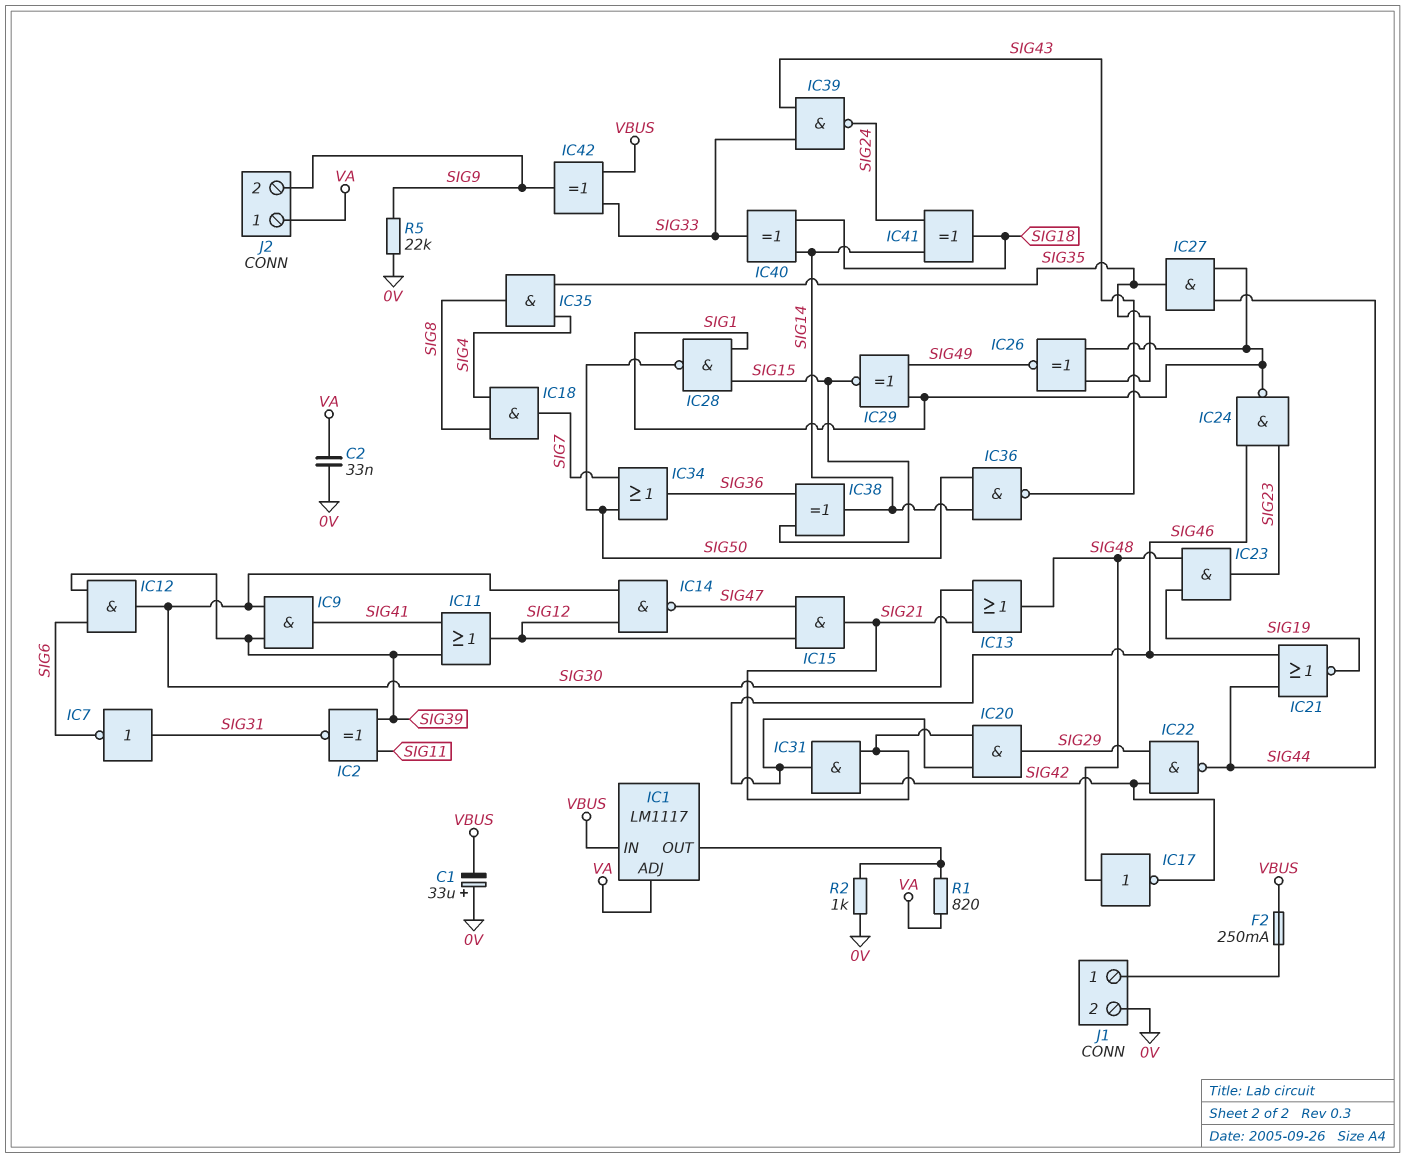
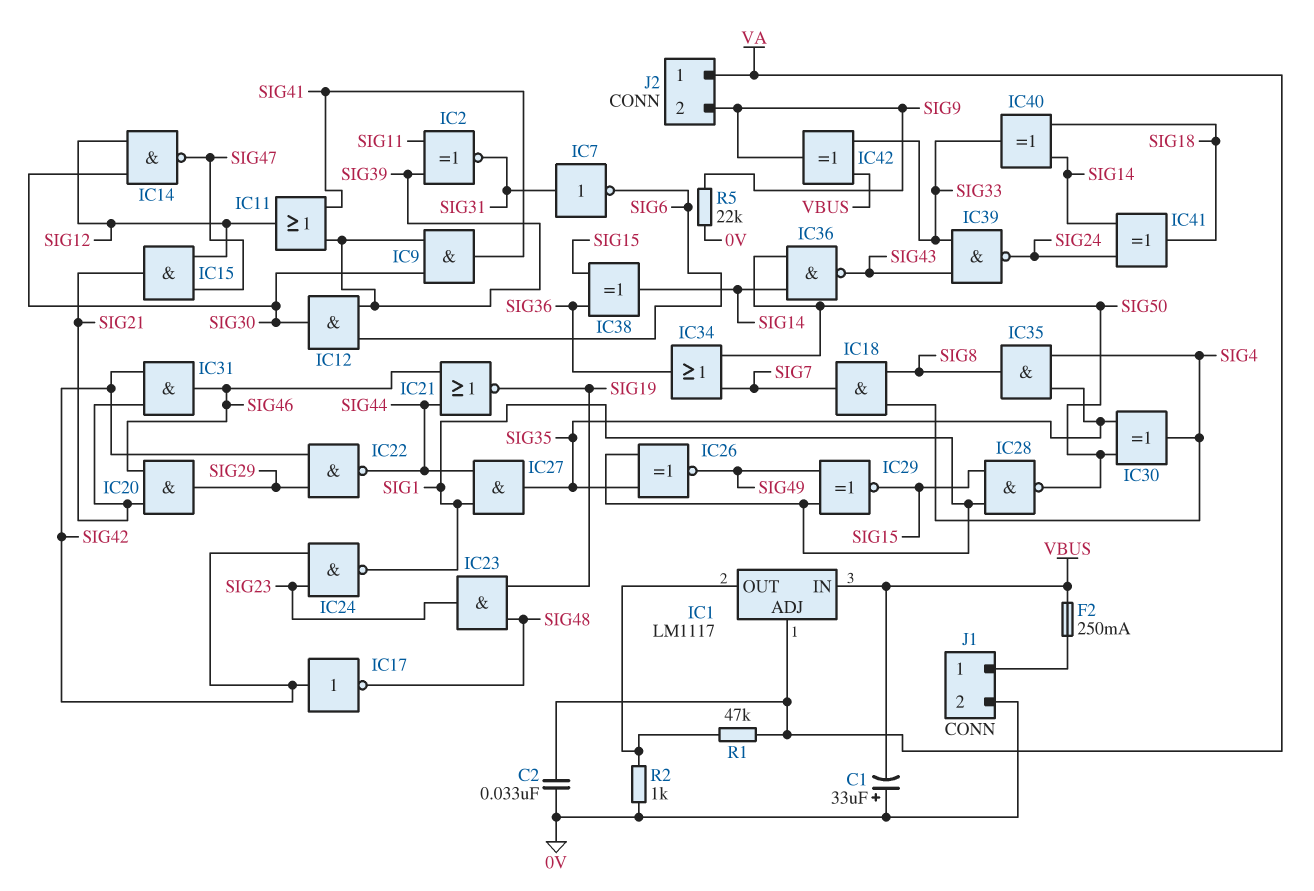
IC13: OR (in SIG21, in SIG30, out SIG48) -> none
IC17: NOT (in SIG48, out SIG42) -> NOT (in SIG42, out SIG48)
IC24: NAND (in SIG23, in SIG46, out SIG1) -> NAND (in SIG23, in SIG42, out SIG1)
IC30: none -> XOR (in SIG35, in SIG50, out SIG4)
R1: 820 (IC1/OUT, VA) -> 47k (IC1/OUT, VA)

